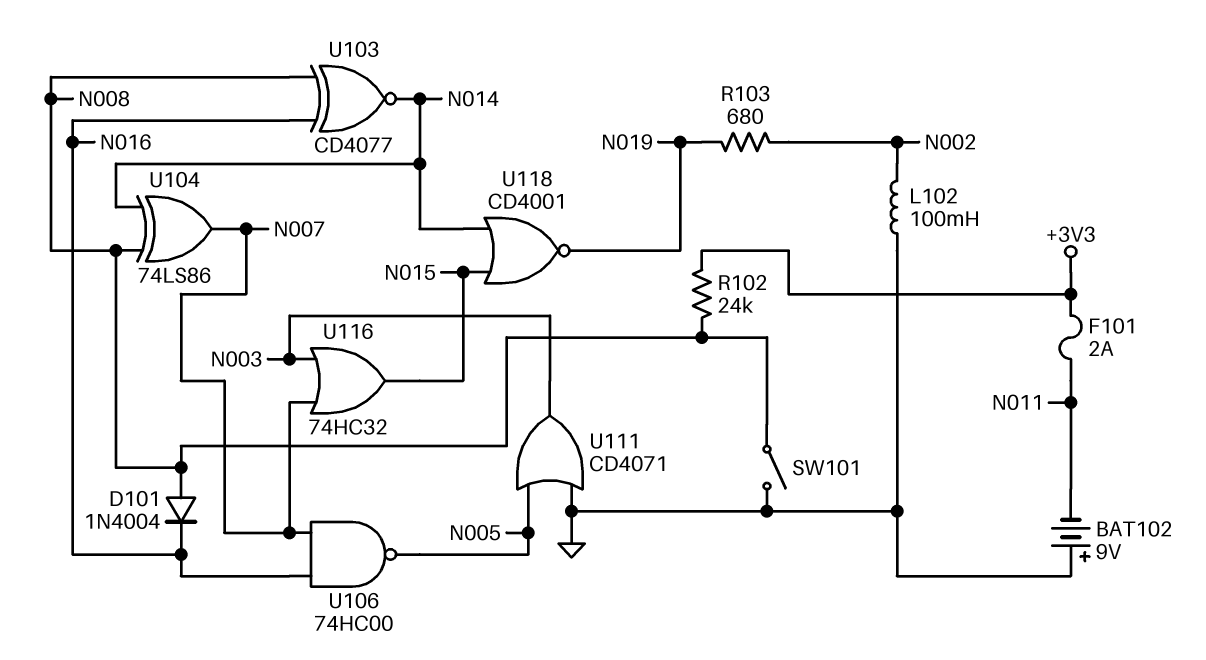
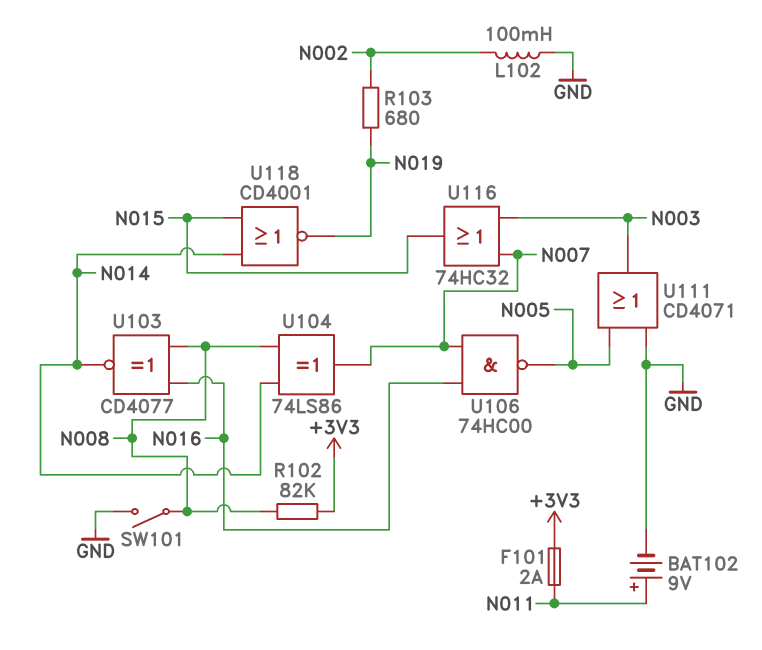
BAT102: 9V (plus GND, minus N011) -> 9V (plus N011, minus GND)
D101: diode 1N4004 (A N008, K N016) -> none
R102: 24k (+3V3, N008) -> 82k (+3V3, N008)

